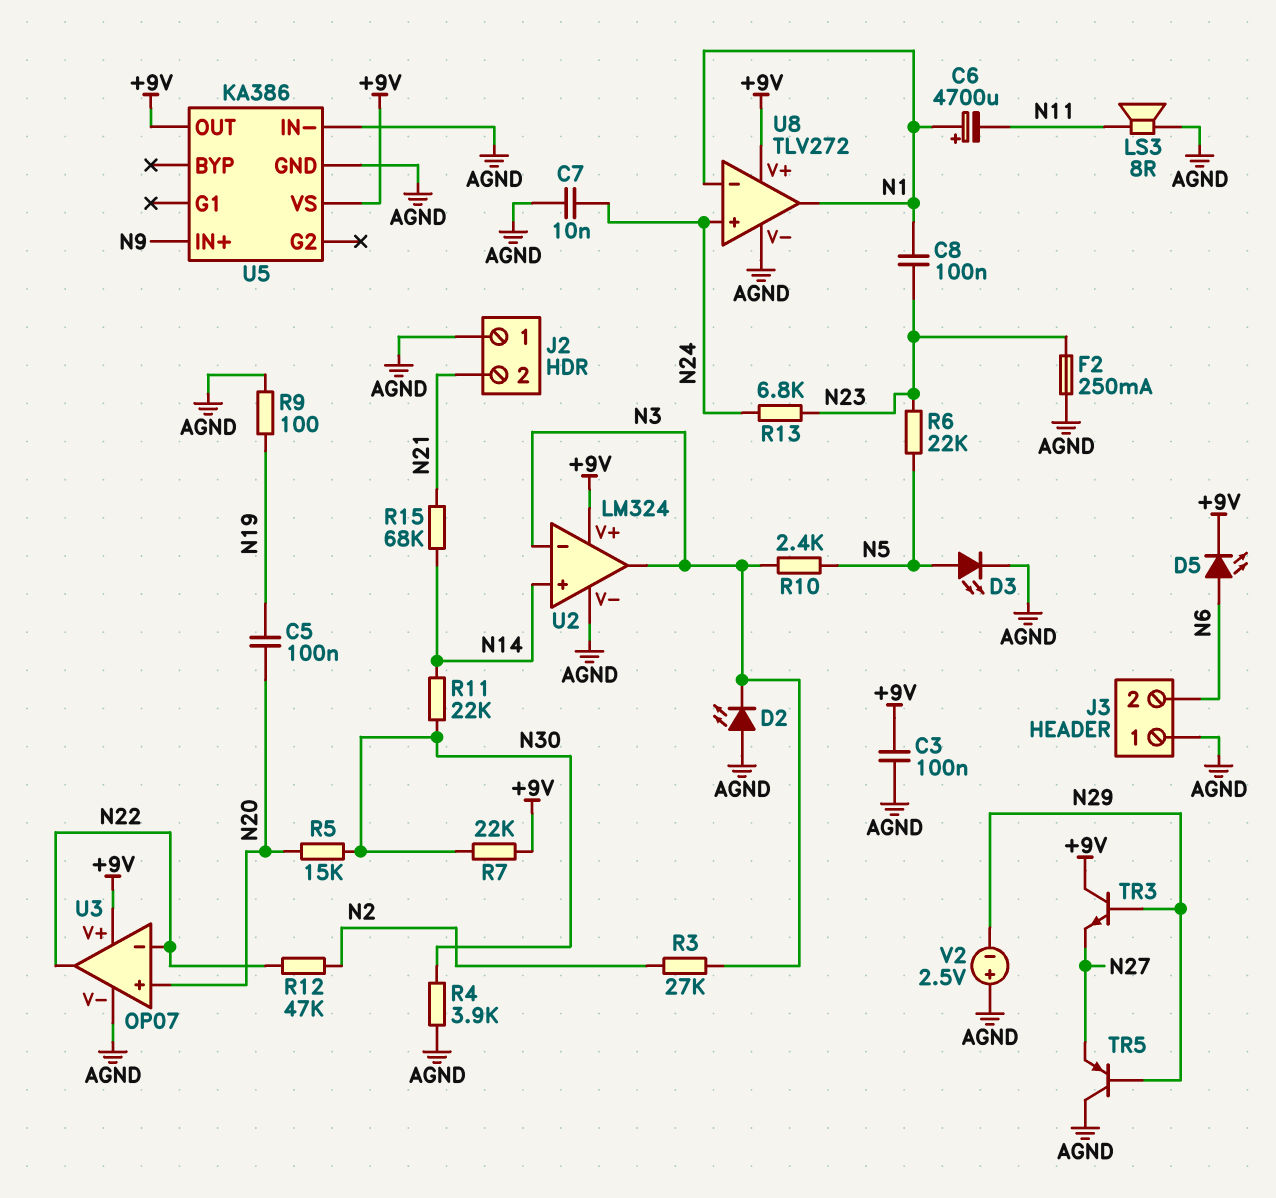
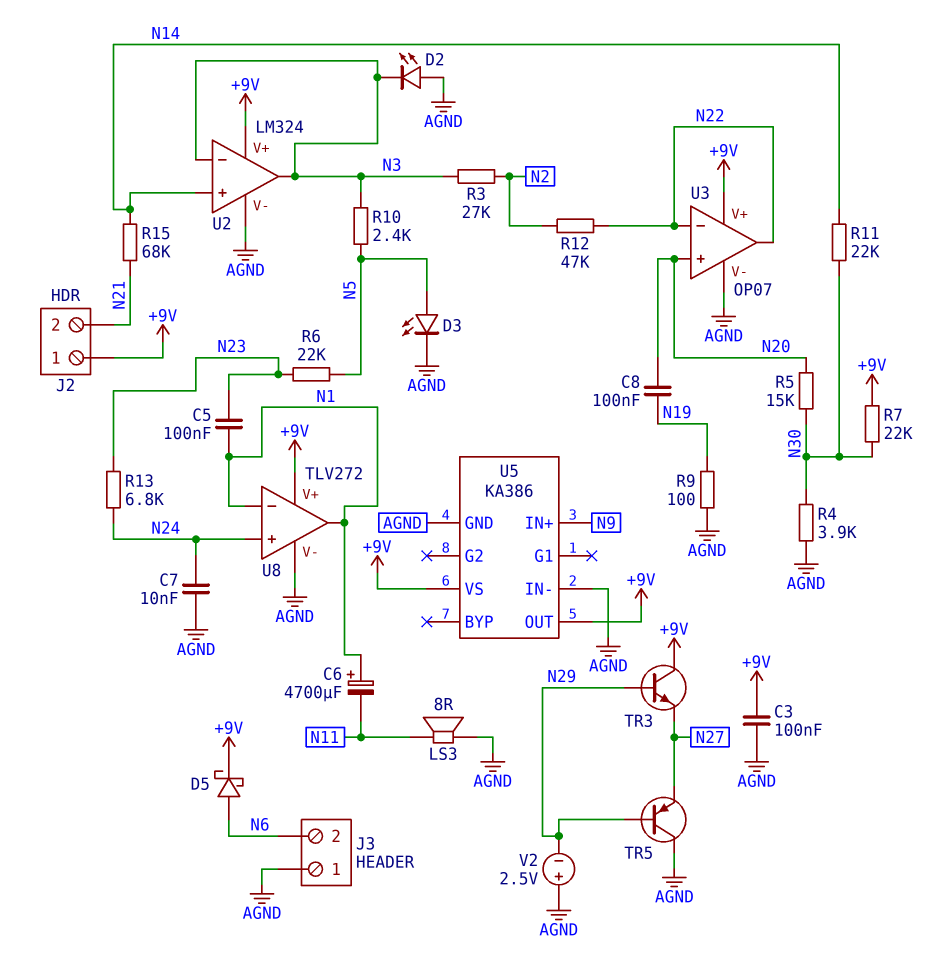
C5: 100nF (N19, N20) -> 100nF (N1, N23)
C8: 100nF (N1, N23) -> 100nF (N19, N20)
D5: LED (A N6, K +9V) -> schottky (A N6, K +9V)
F2: 250mA (AGND, N23) -> none
J2 pin 1: AGND -> +9V

